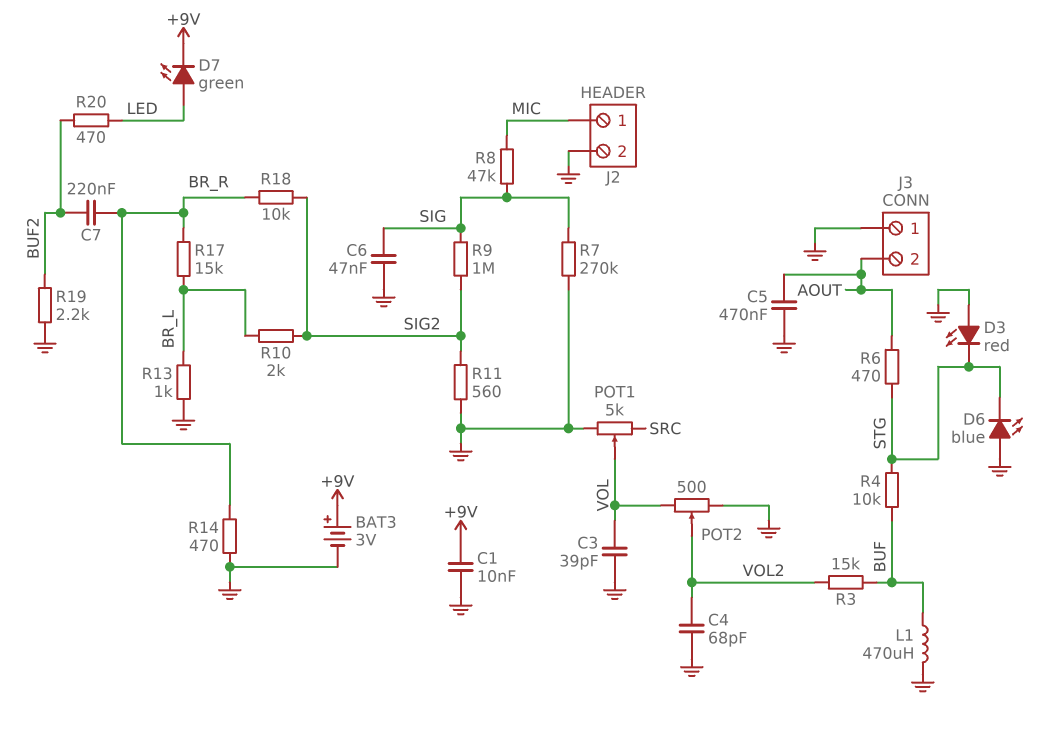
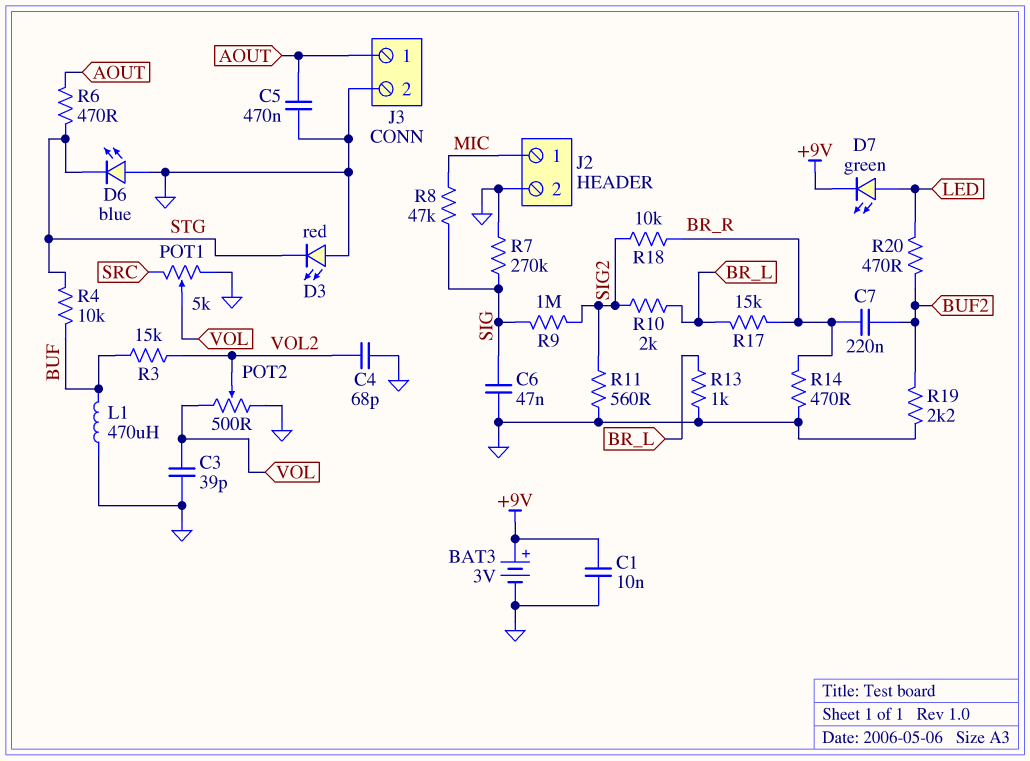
J3 pin 1: GND -> AOUT
J3 pin 2: AOUT -> GND

